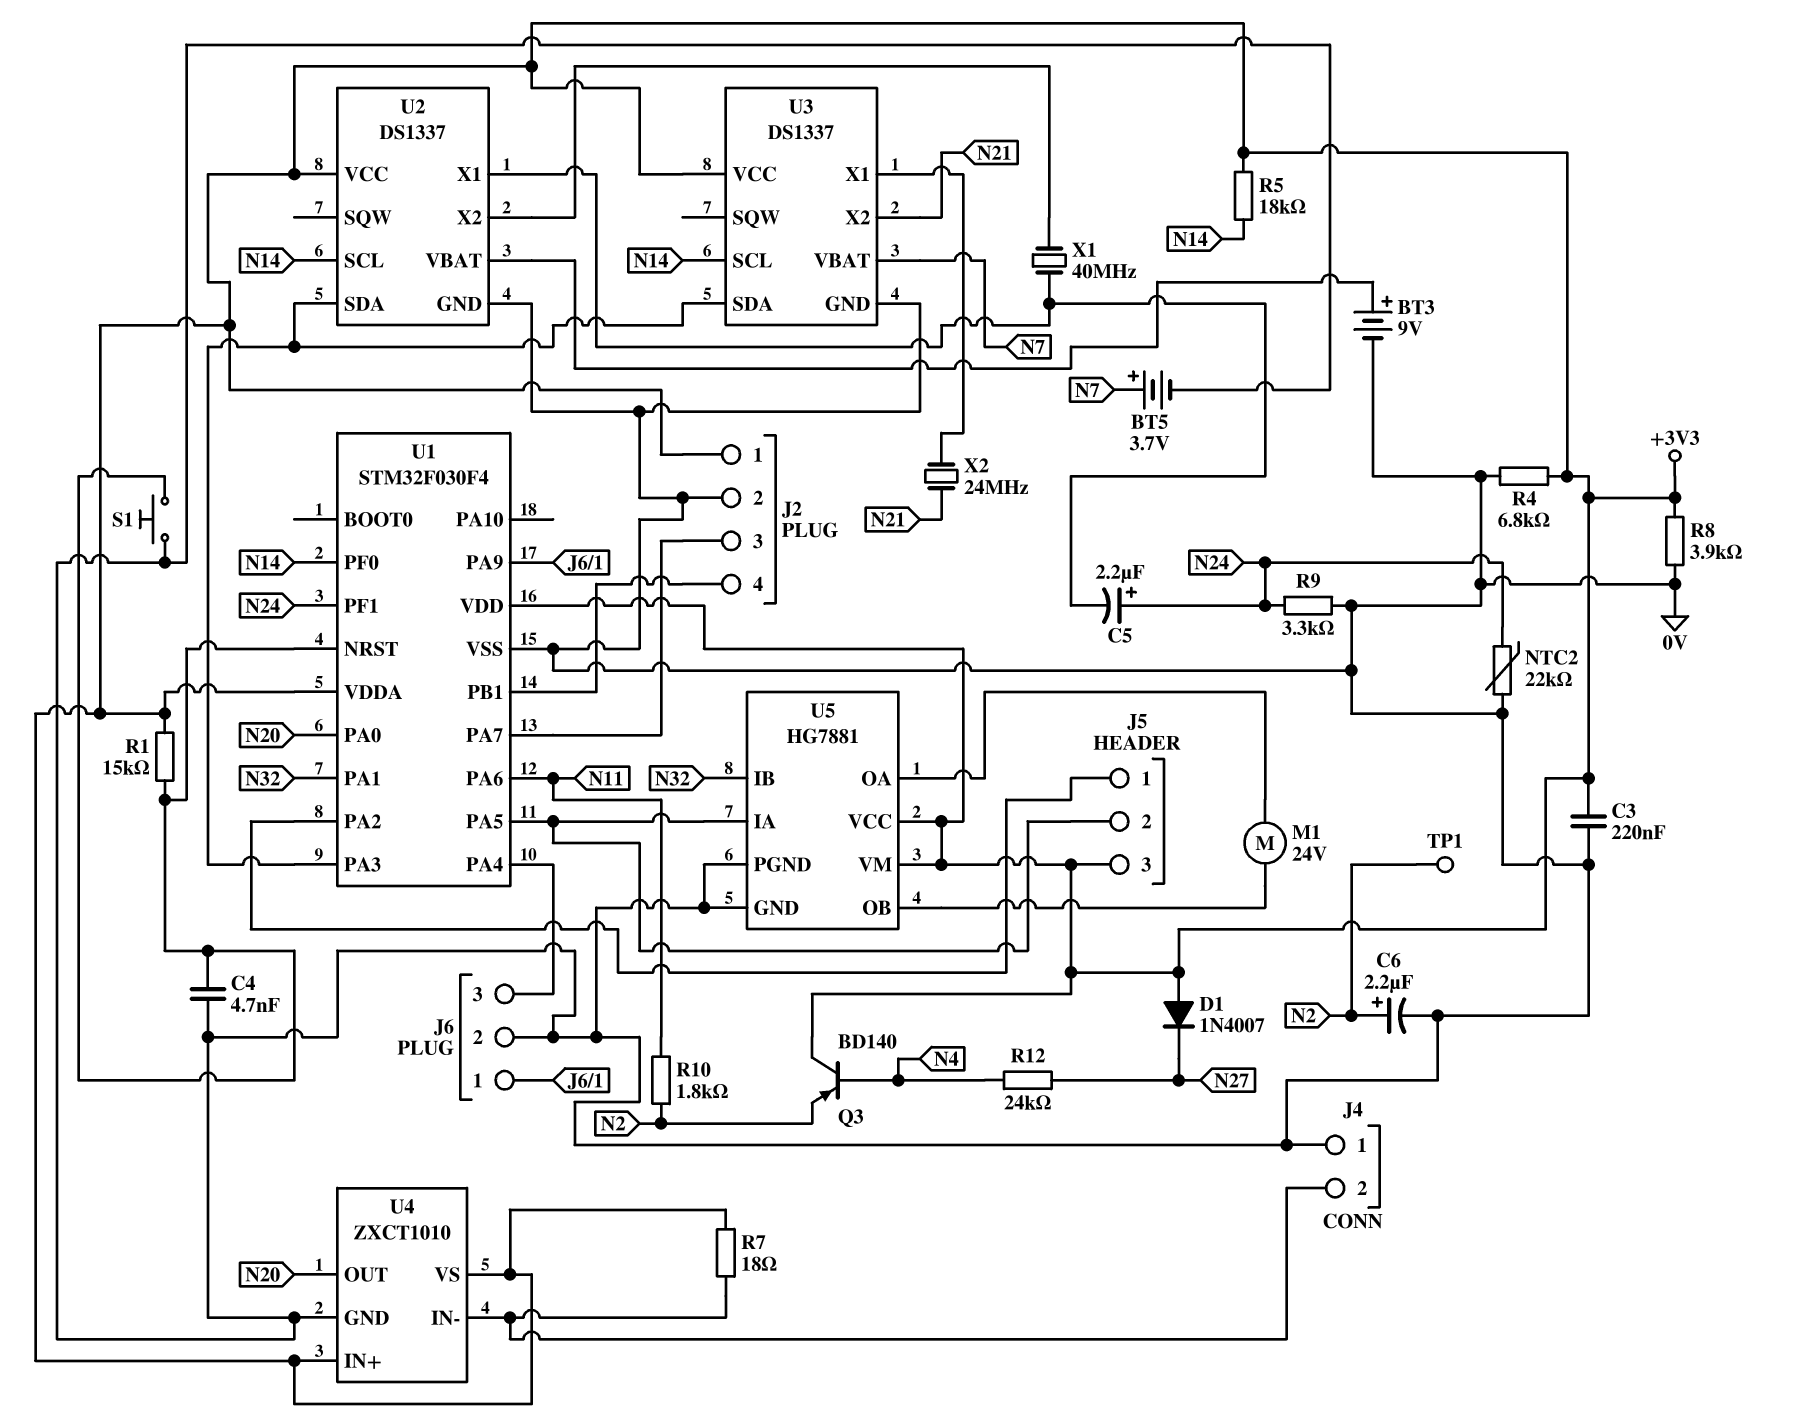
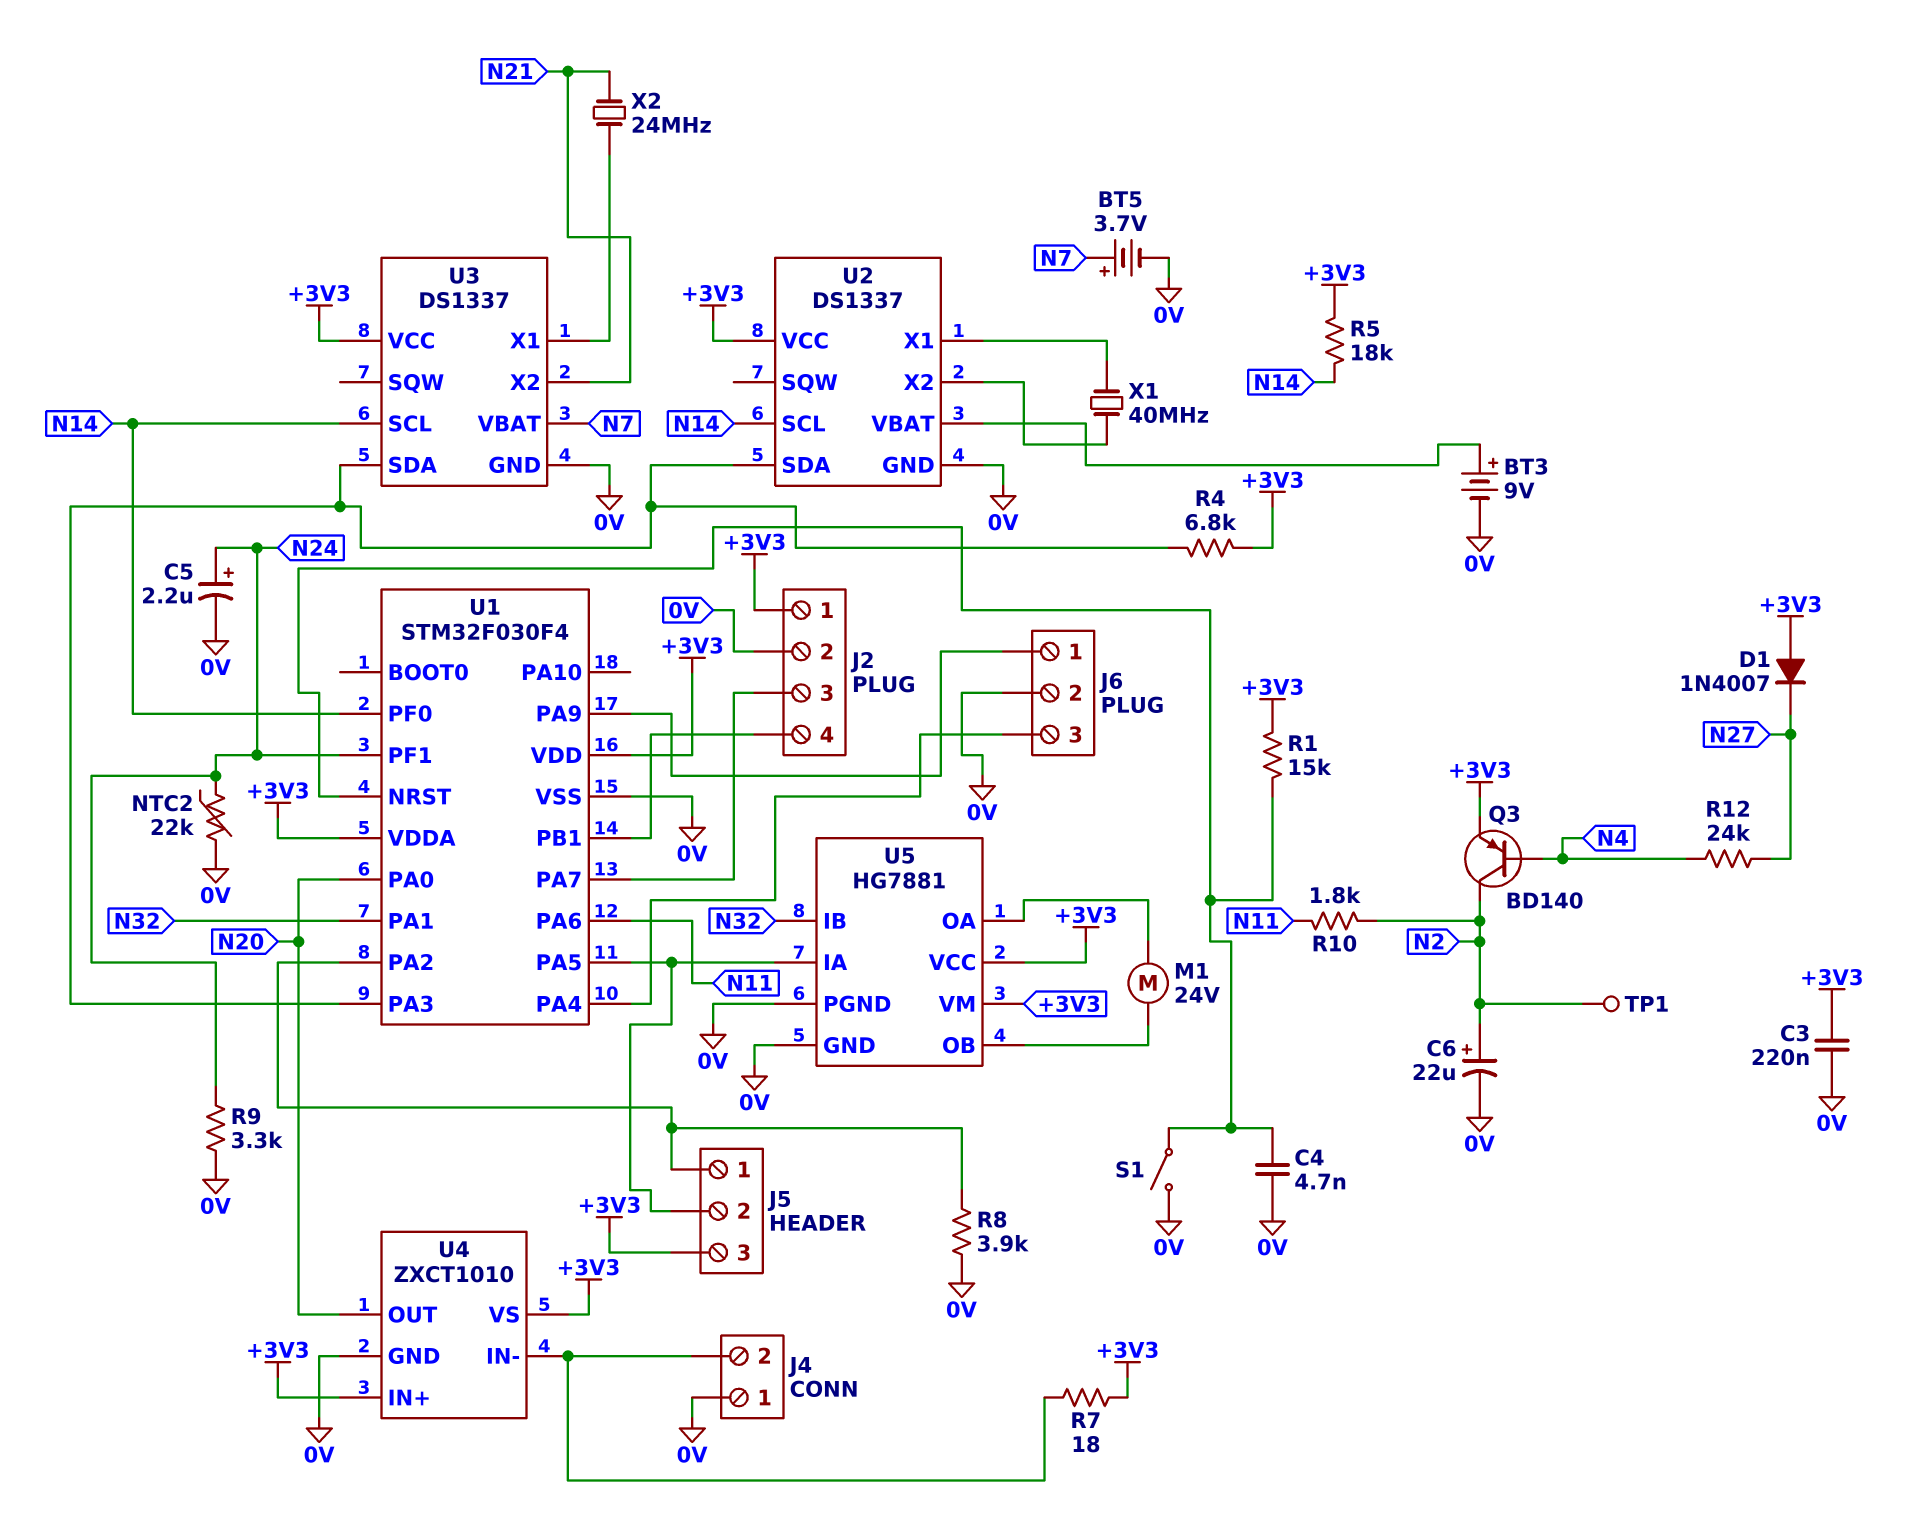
C5: 2.2uF (plus N24, minus U2/X1) -> 2.2uF (plus N24, minus 0V)
C6: 2.2uF (plus N2, minus 0V) -> 22uF (plus N2, minus 0V)
Q3: PNP BD140 (B N4, C +3V3, E N2) -> PNP BD140 (B N4, C N2, E +3V3)
R4: 6.8k (+3V3, 0V) -> 6.8k (+3V3, U1/PA3)
R8: 3.9k (+3V3, 0V) -> 3.9k (0V, J5/1)
S1: button (0V, U1/NRST) -> switch (0V, U1/NRST)

